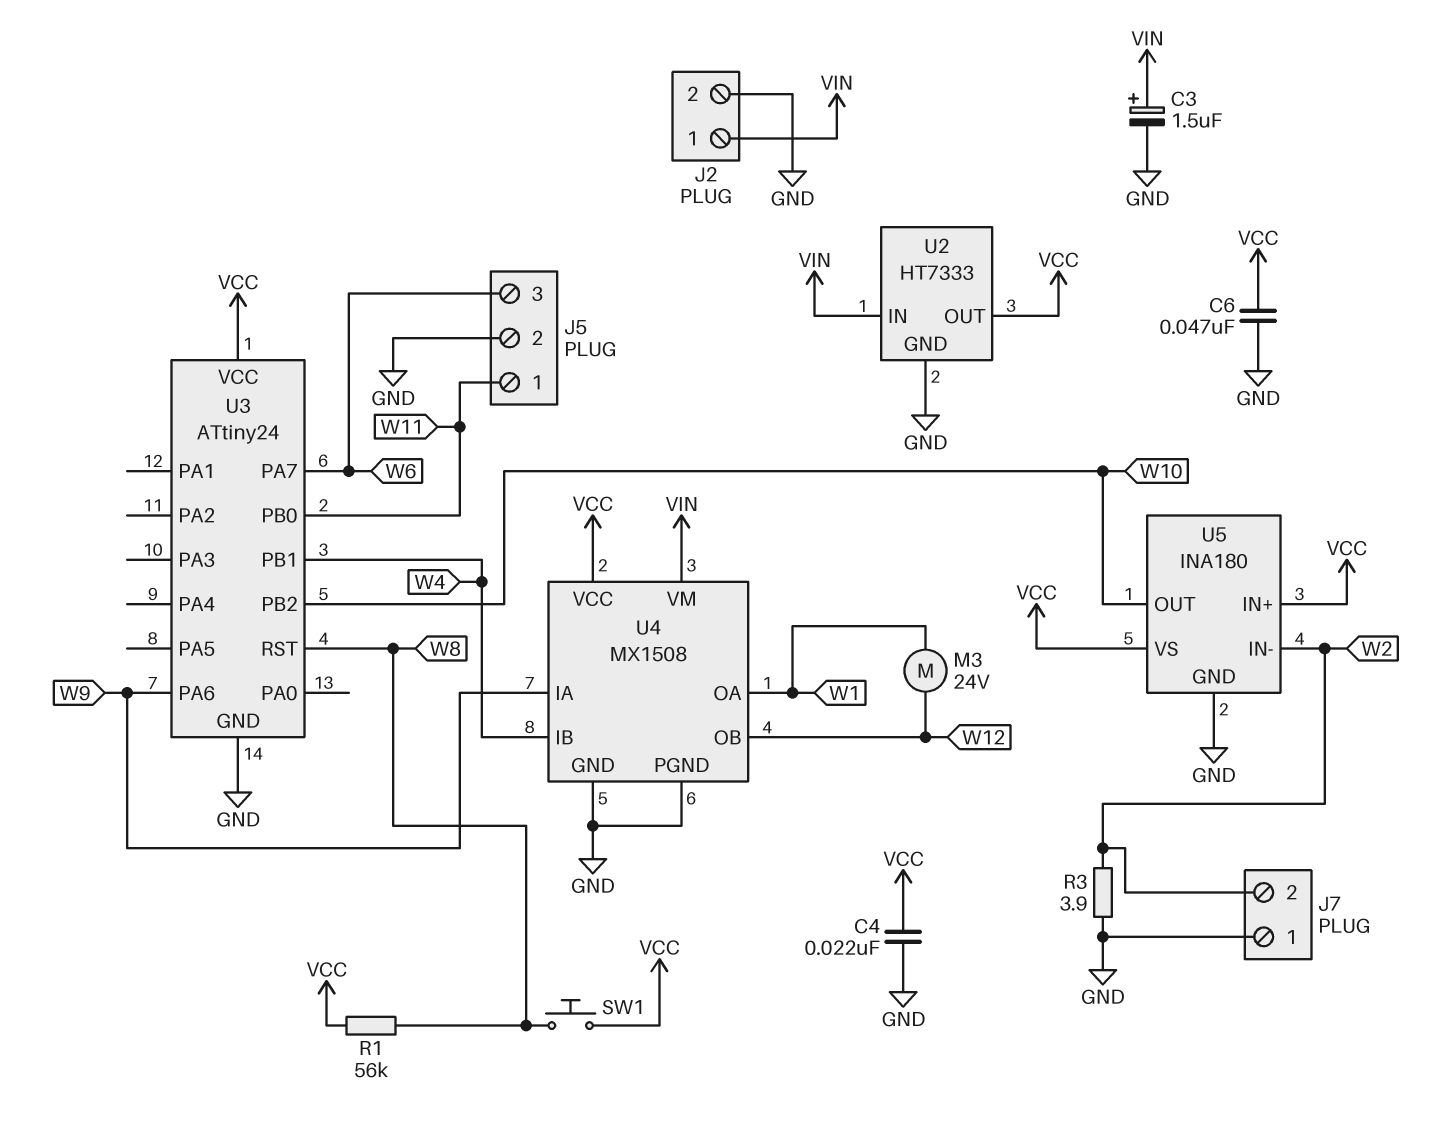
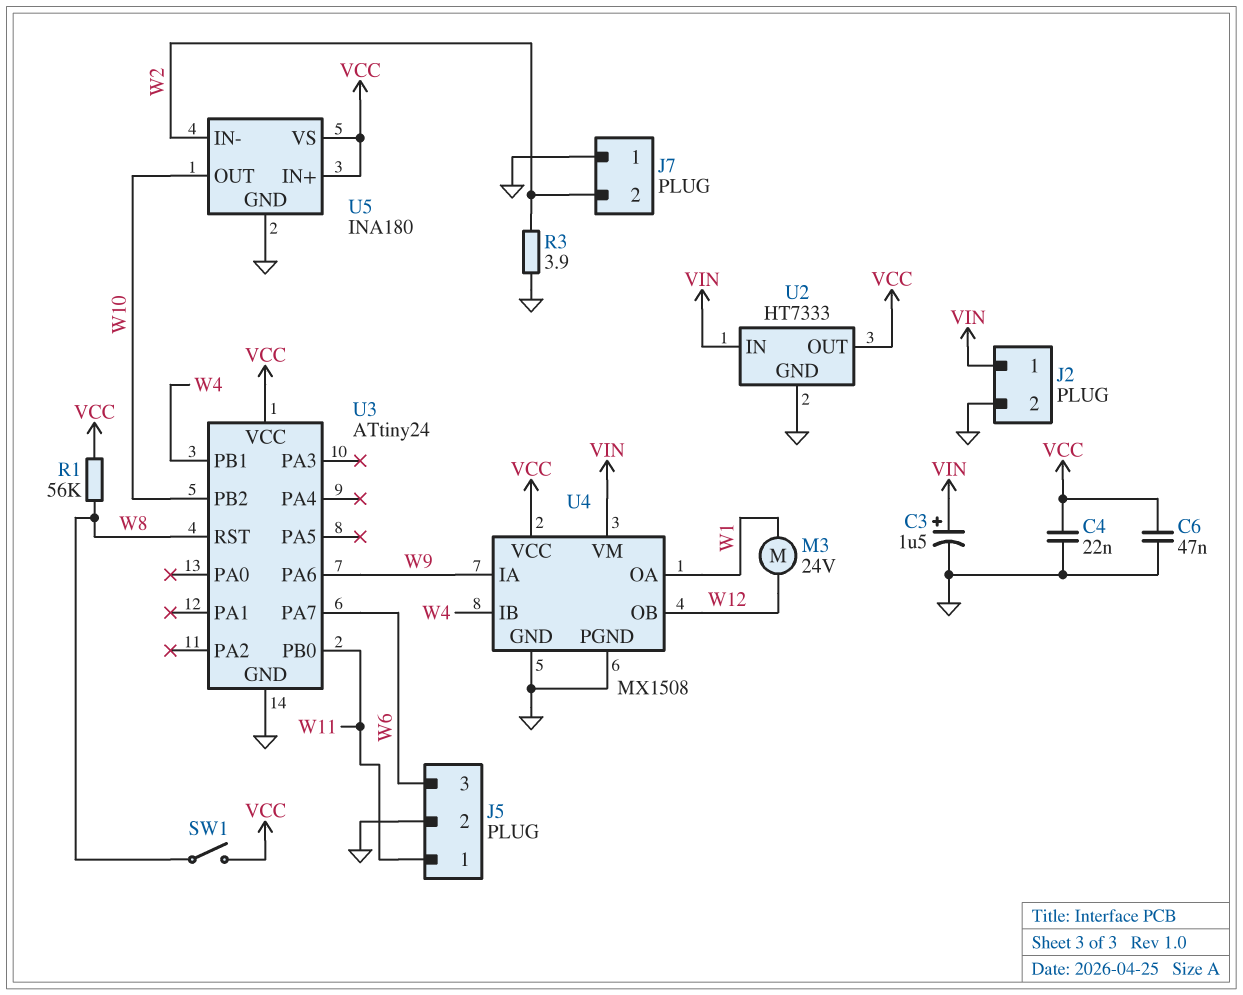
SW1: button (VCC, W8) -> switch (VCC, W8)

